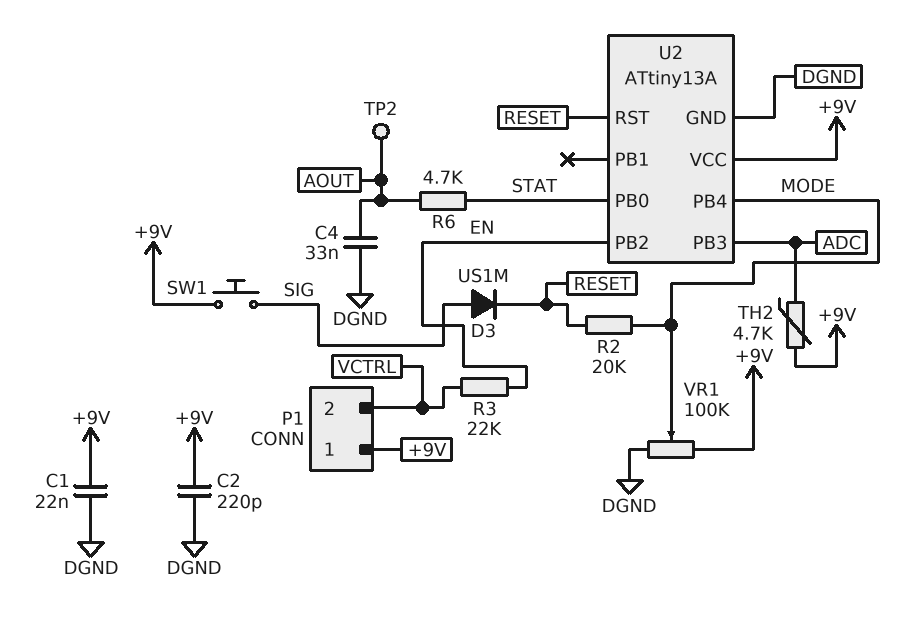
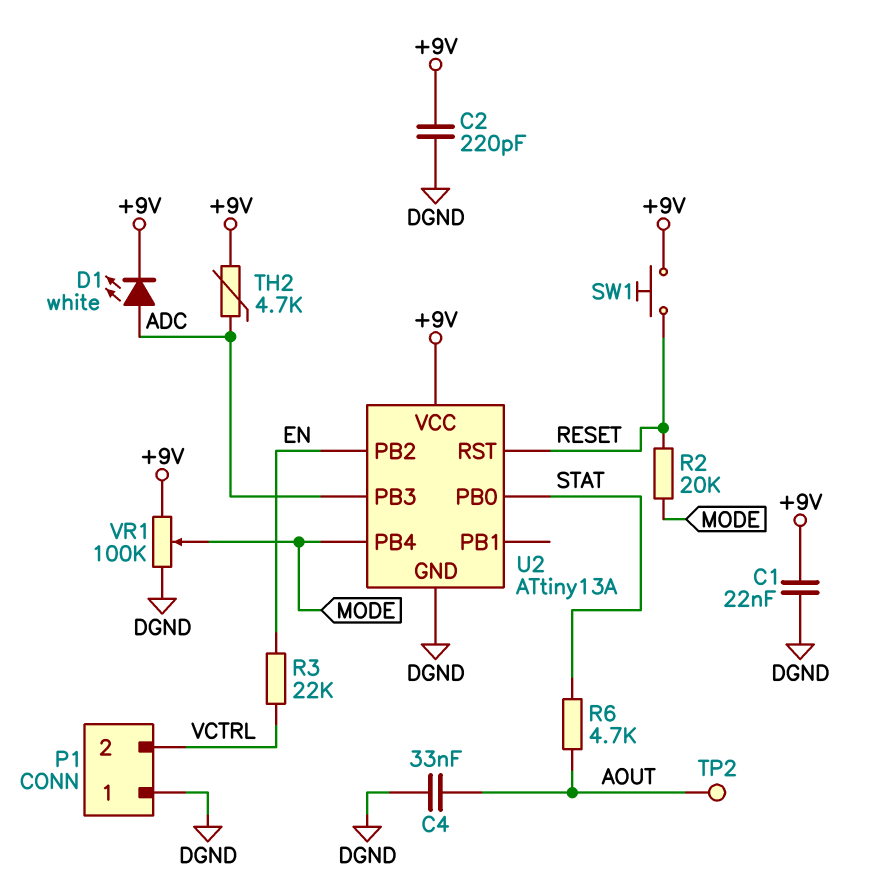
D1: none -> LED white (A ADC, K +9V)
D3: diode US1M (A SIG, K RESET) -> none
P1 pin 1: +9V -> DGND
SW1: button (+9V, SIG) -> button (+9V, RESET)

